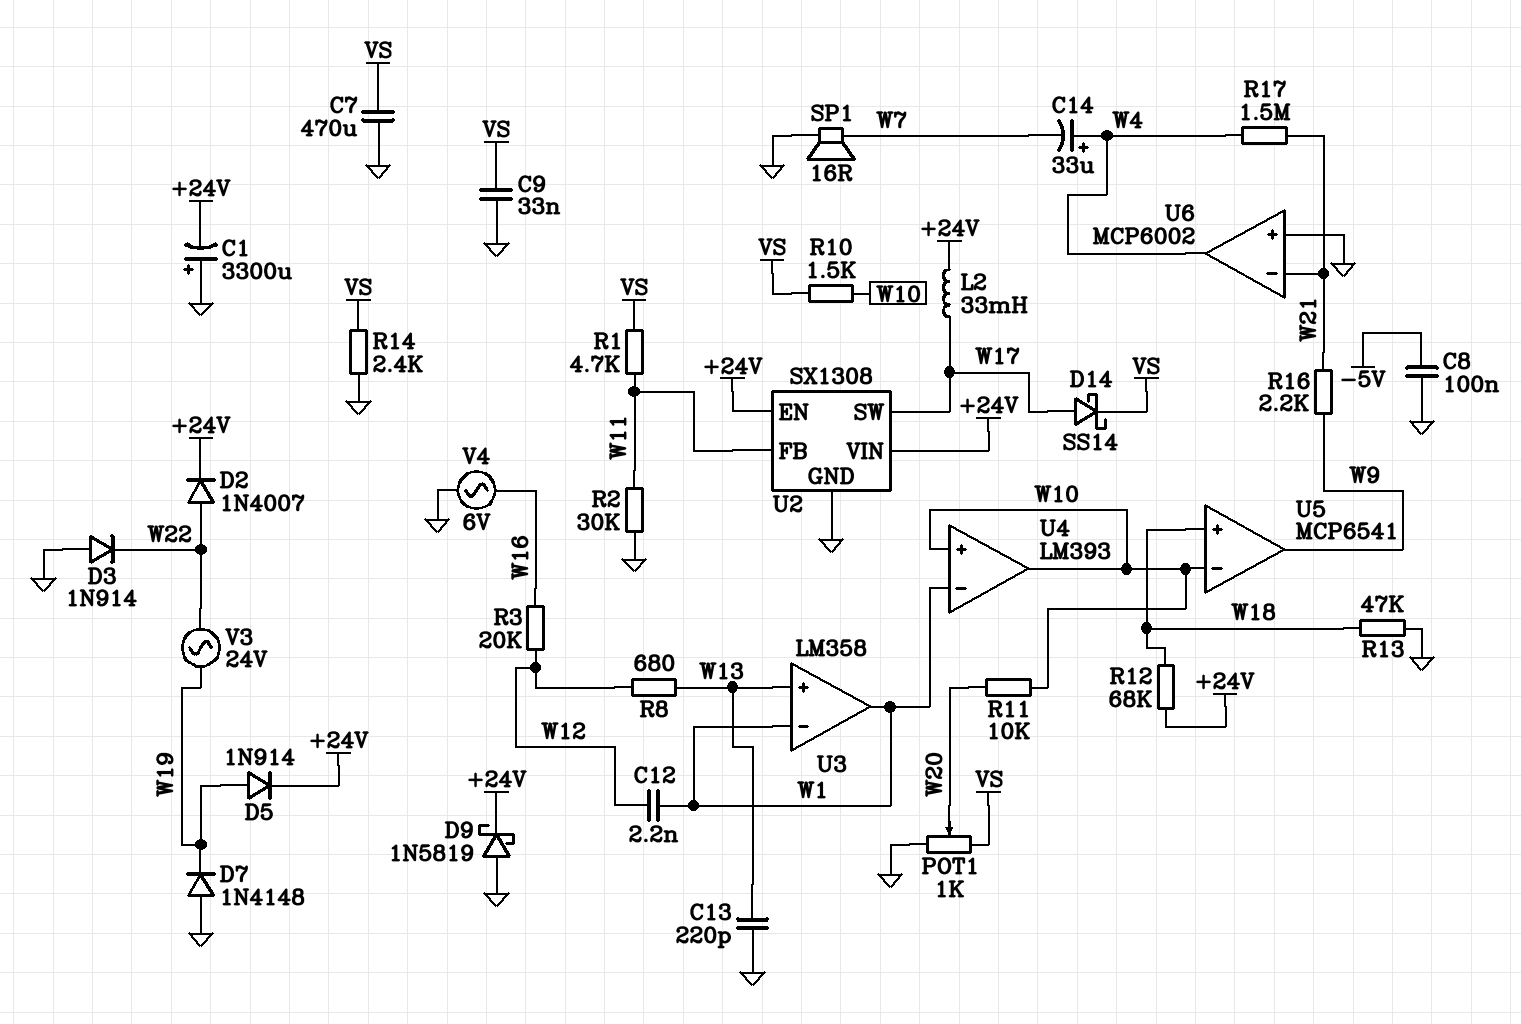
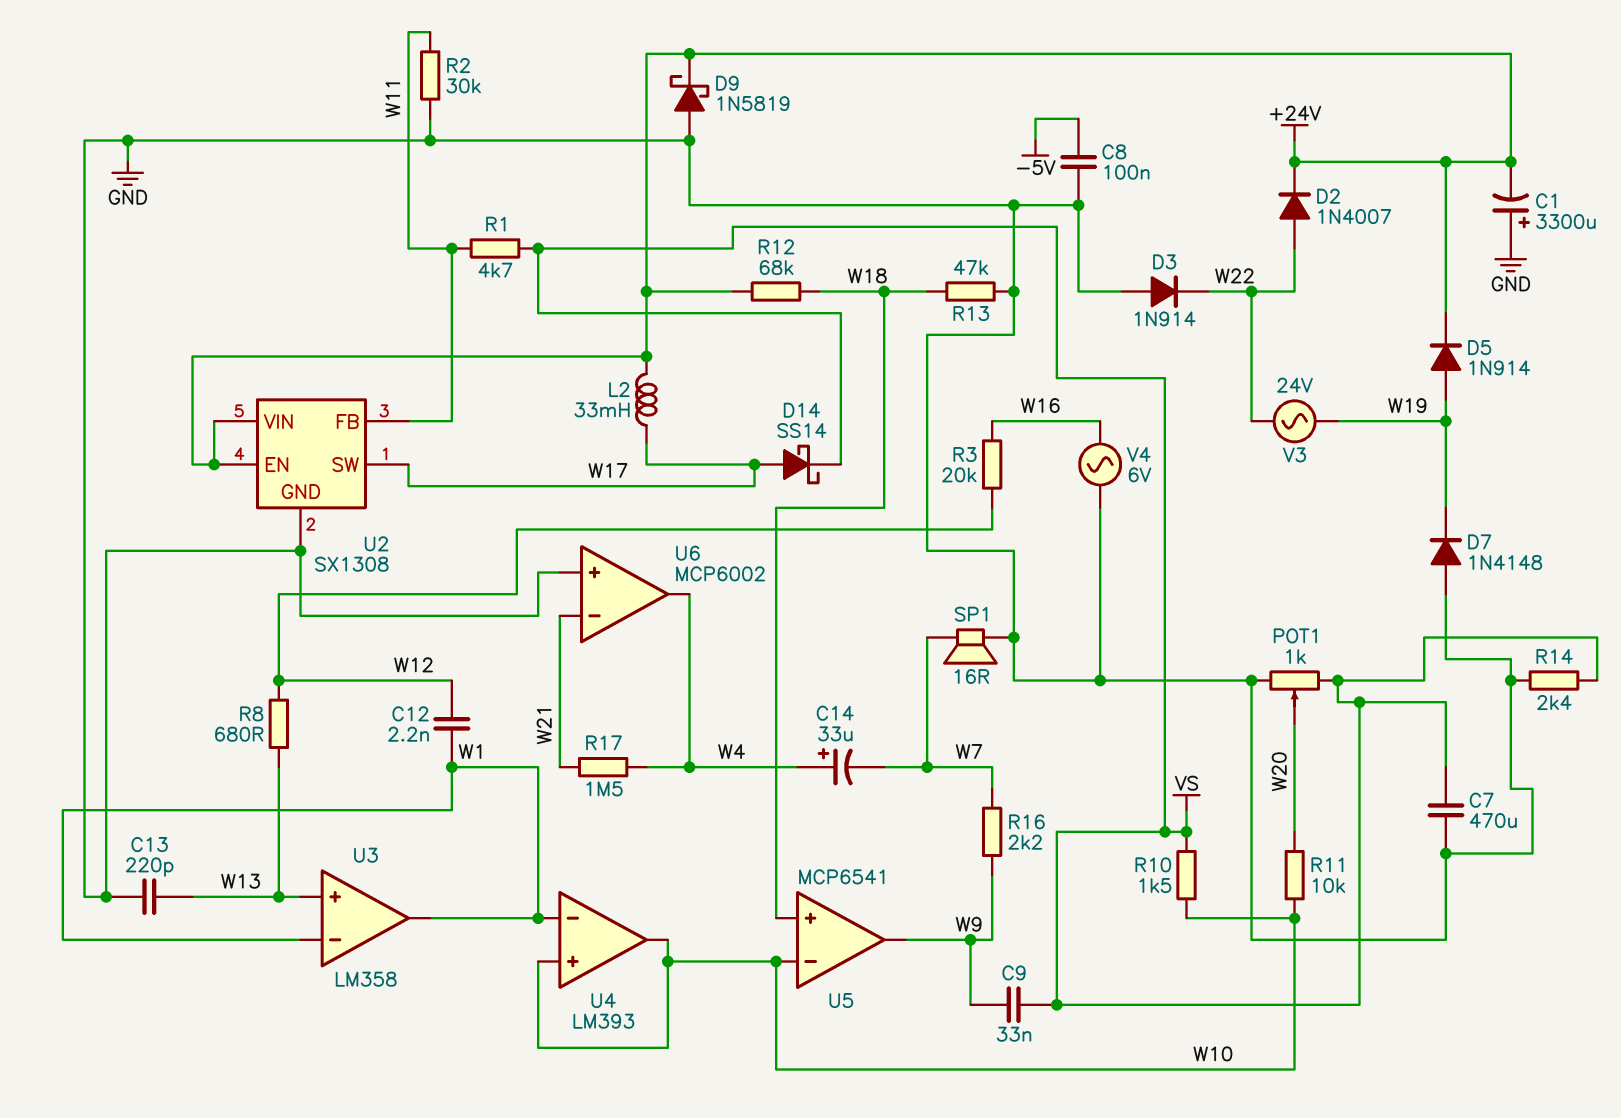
C9: 33nF (GND, VS) -> 33nF (VS, W9)
R16: 2.2k (W9, W21) -> 2.2k (W7, W9)

